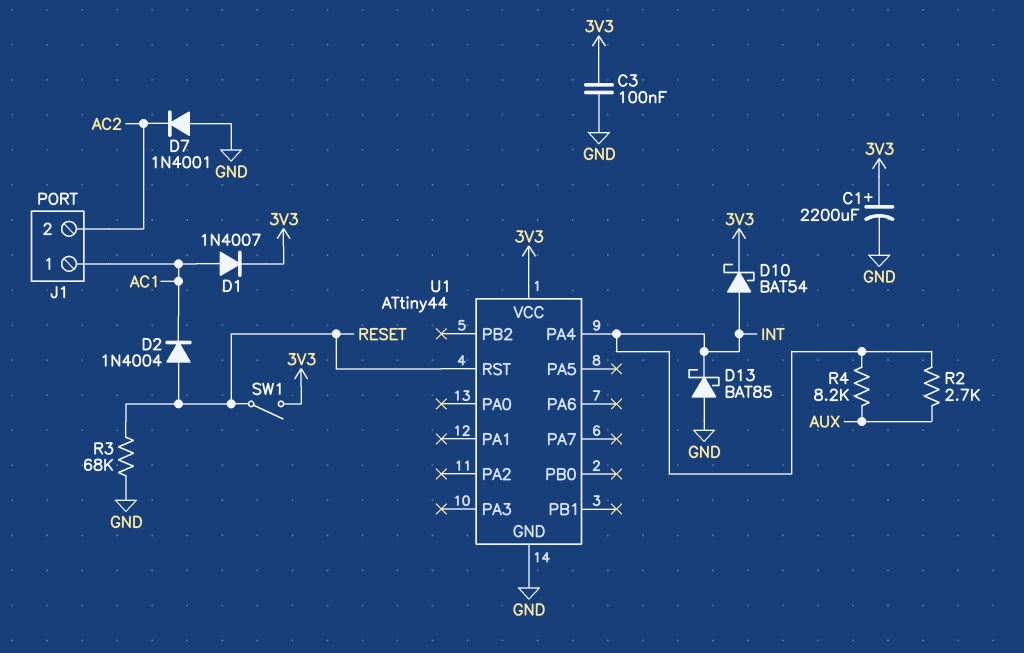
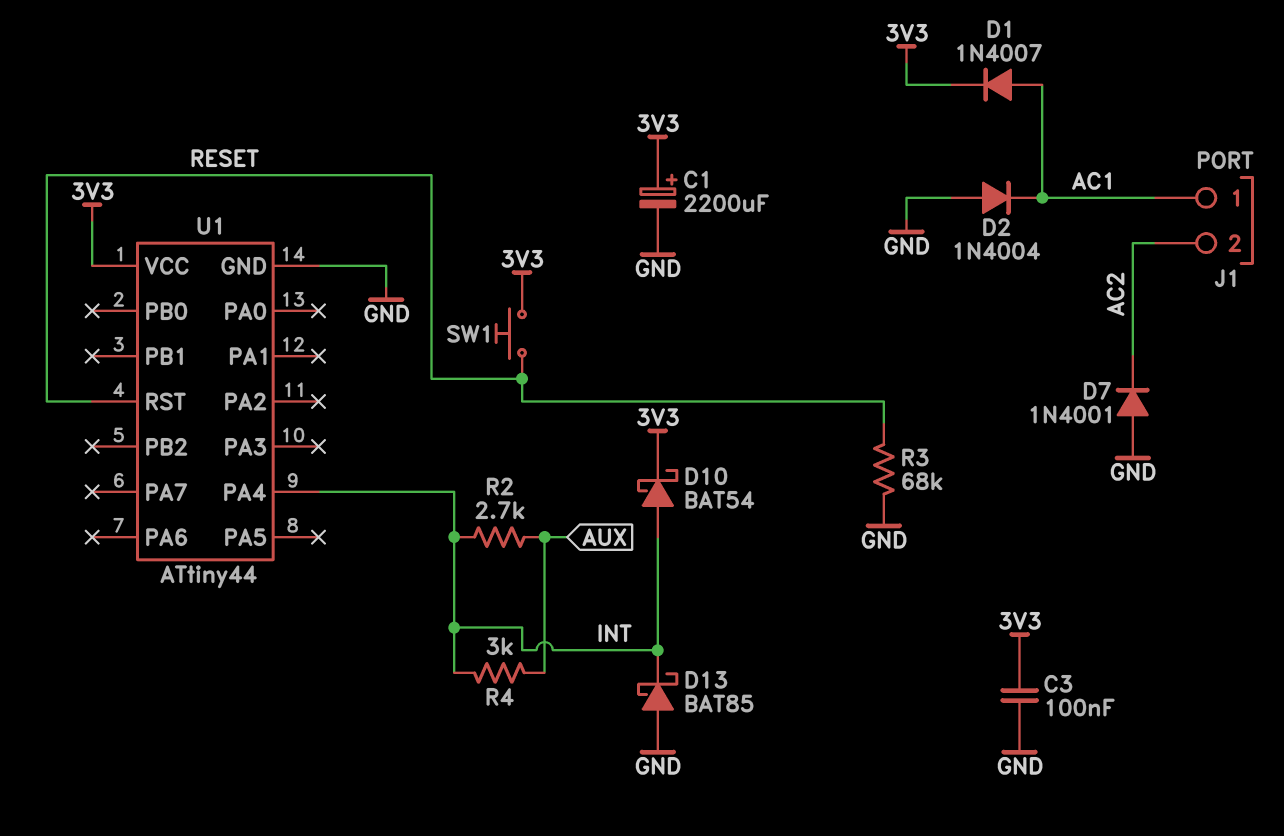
D2: diode 1N4004 (A RESET, K AC1) -> diode 1N4004 (A GND, K AC1)
R4: 8.2k (AUX, INT) -> 3k (AUX, INT)
SW1: switch (3V3, RESET) -> button (3V3, RESET)

